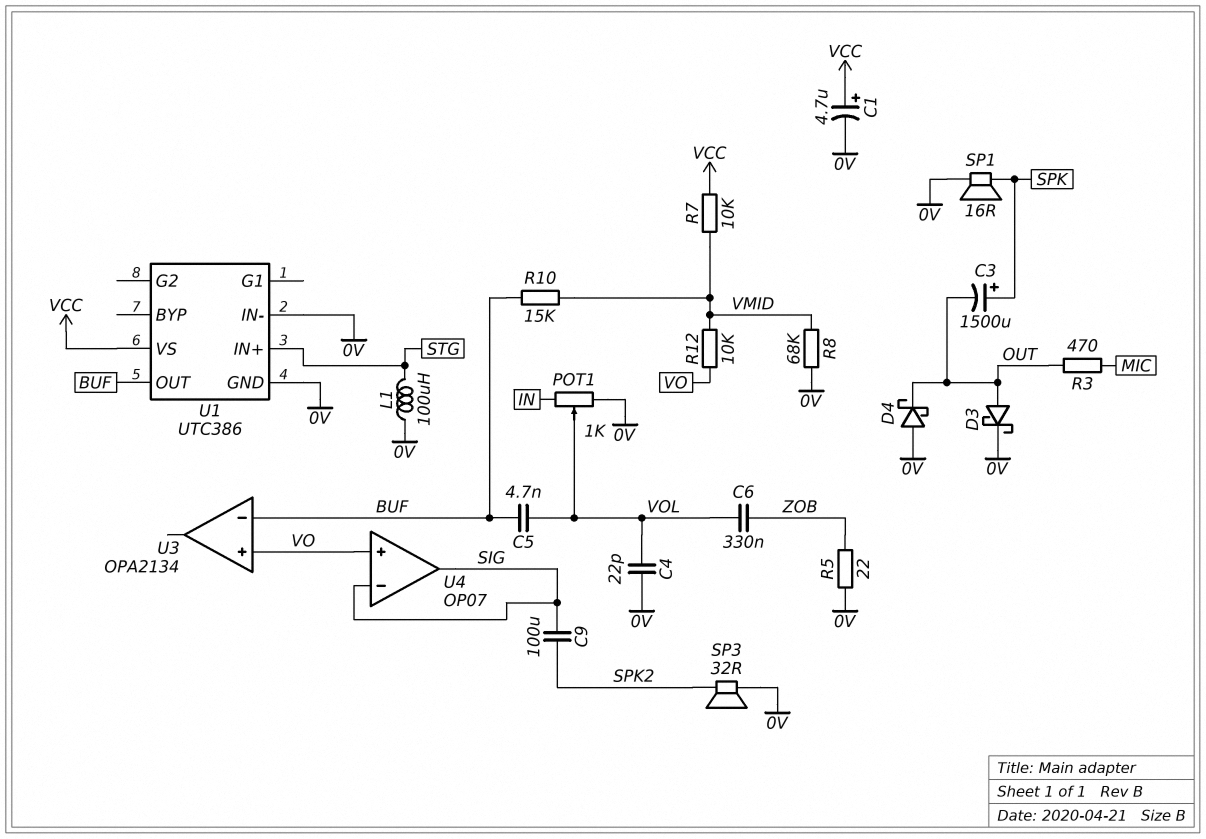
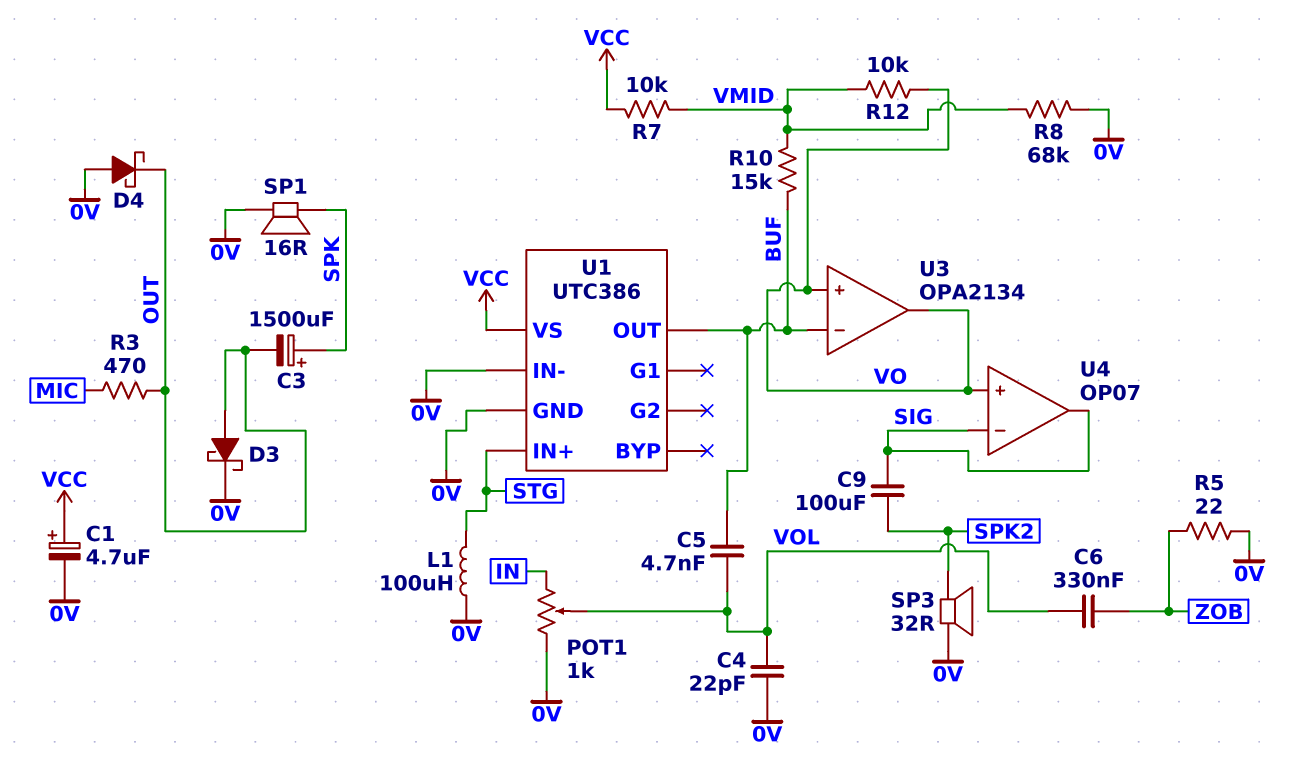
U3 pin out: none -> VO

